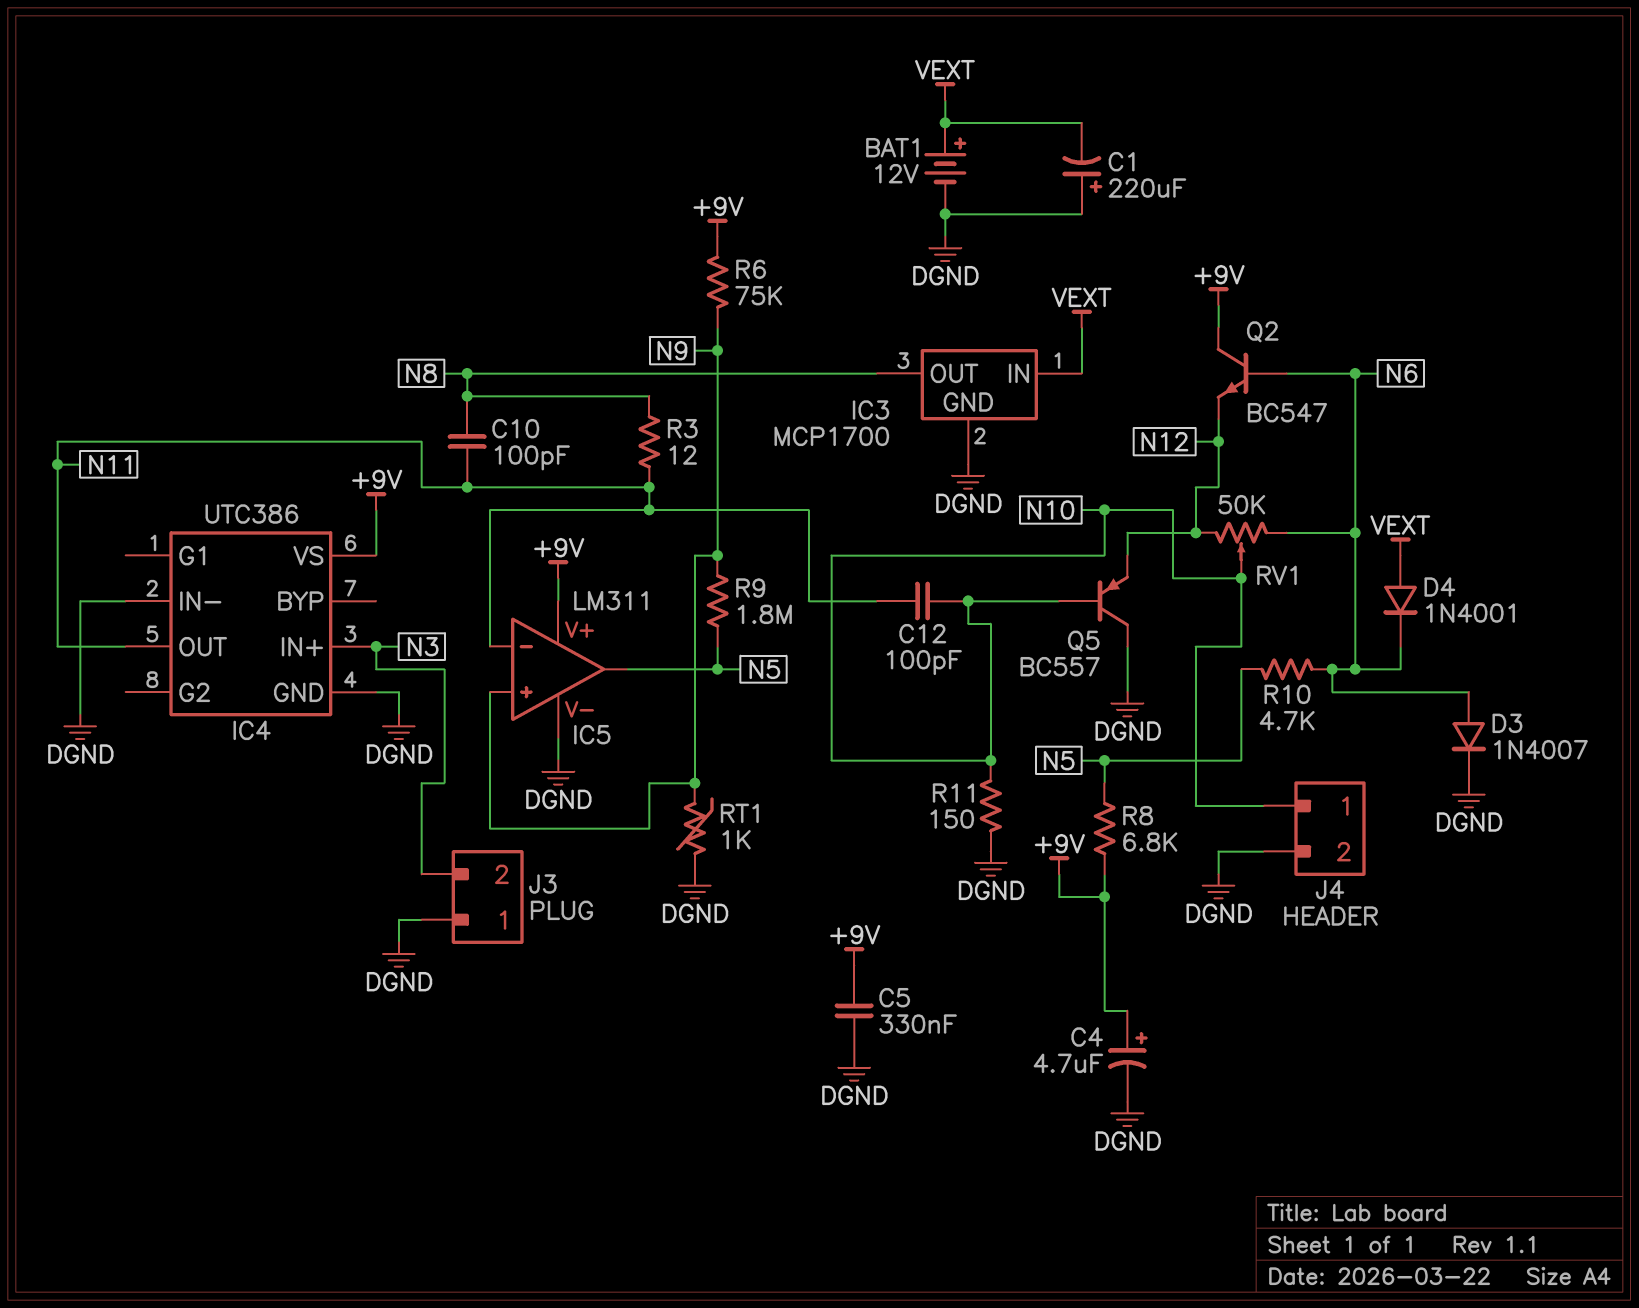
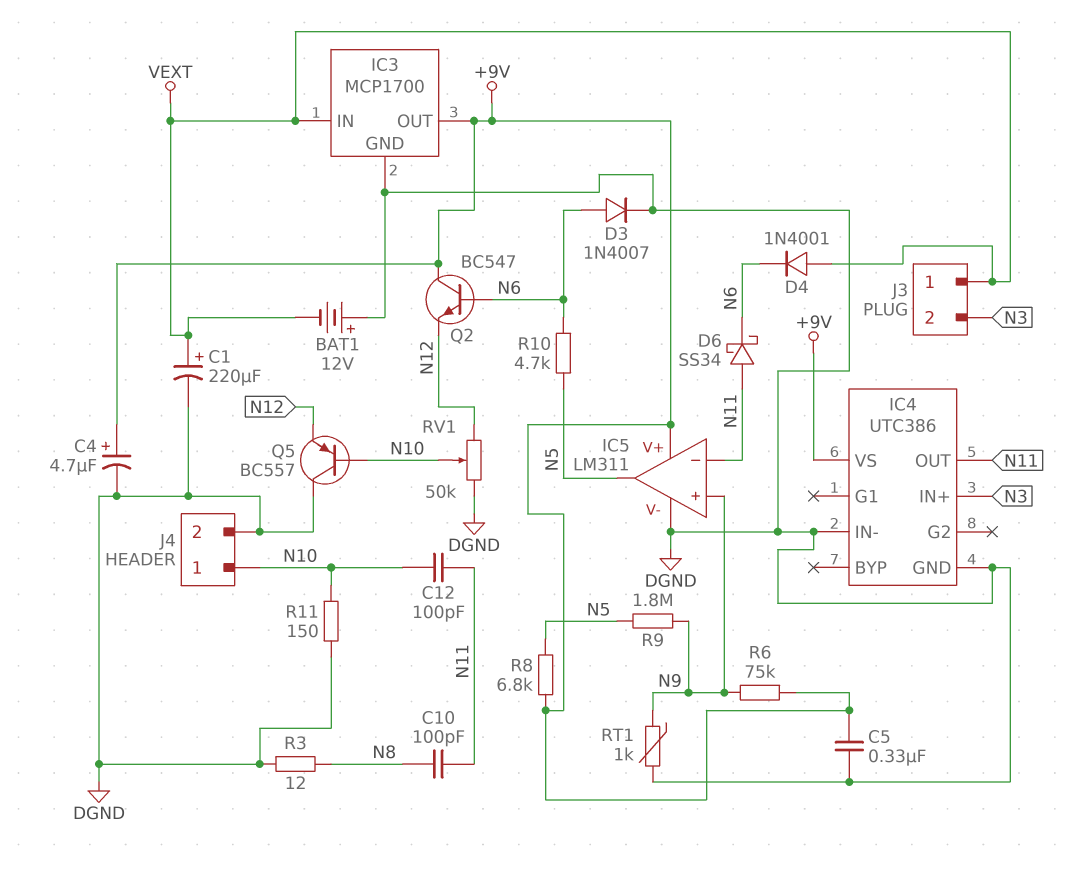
BAT1: 12V (plus VEXT, minus DGND) -> 12V (plus DGND, minus VEXT)
C1: 220uF (plus DGND, minus VEXT) -> 220uF (plus VEXT, minus DGND)
D6: none -> schottky SS34 (A N11, K N6)
IC3 pin OUT: N8 -> +9V
J3 pin 1: DGND -> VEXT
R3: 12 (N8, N11) -> 12 (DGND, N8)
RV1: 50k (N6, N12, wiper N10) -> 50k (DGND, N12, wiper N10)

